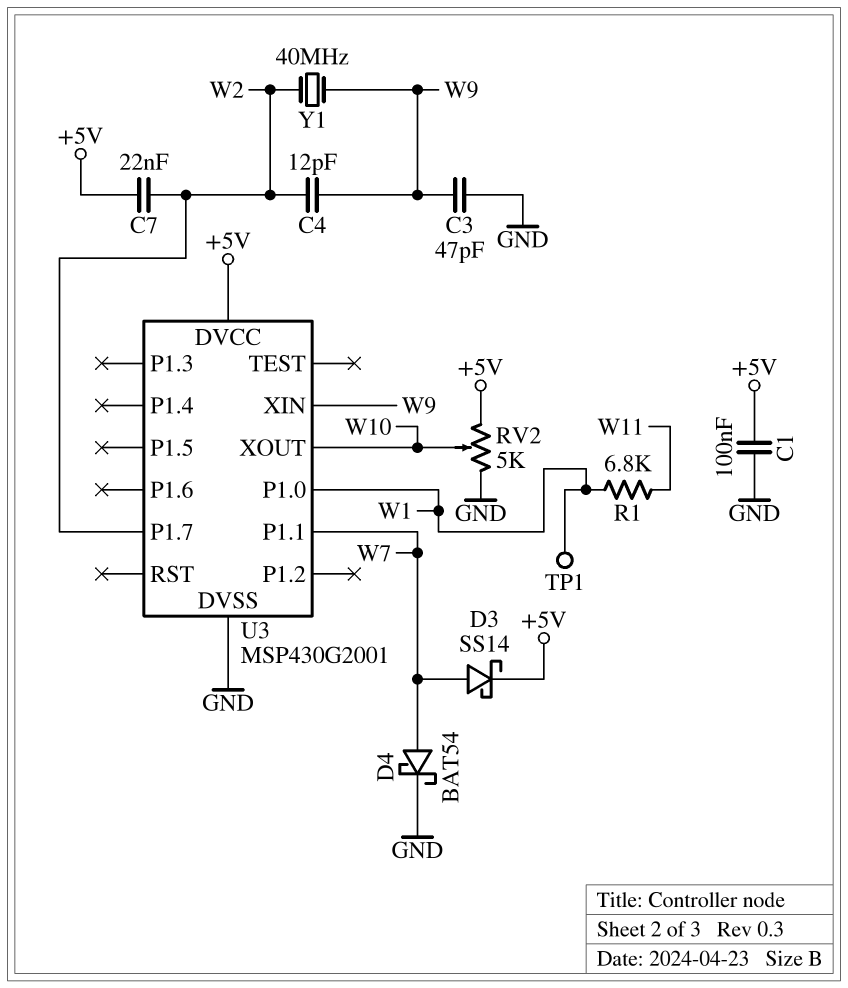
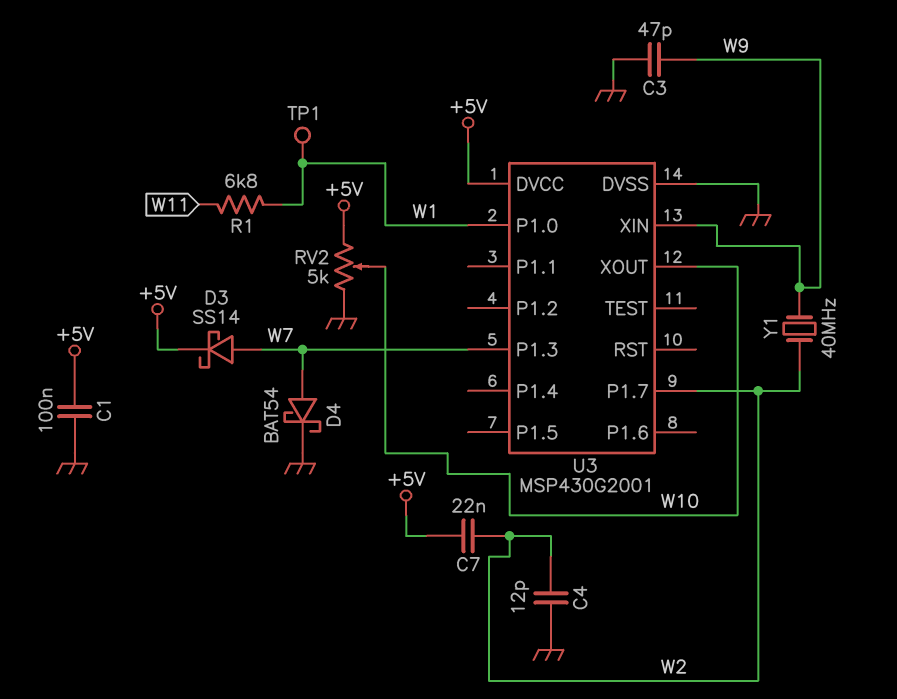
C4: 12pF (W2, W9) -> 12pF (GND, W2)
U3 pin P1.1: W7 -> none
U3 pin P1.3: none -> W7

